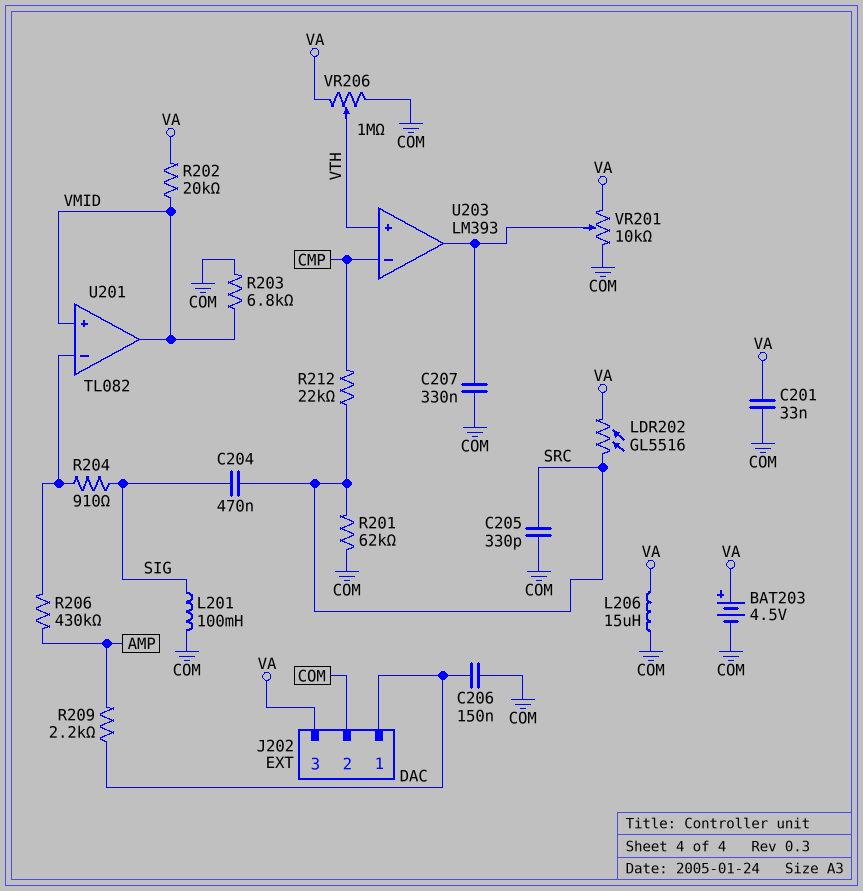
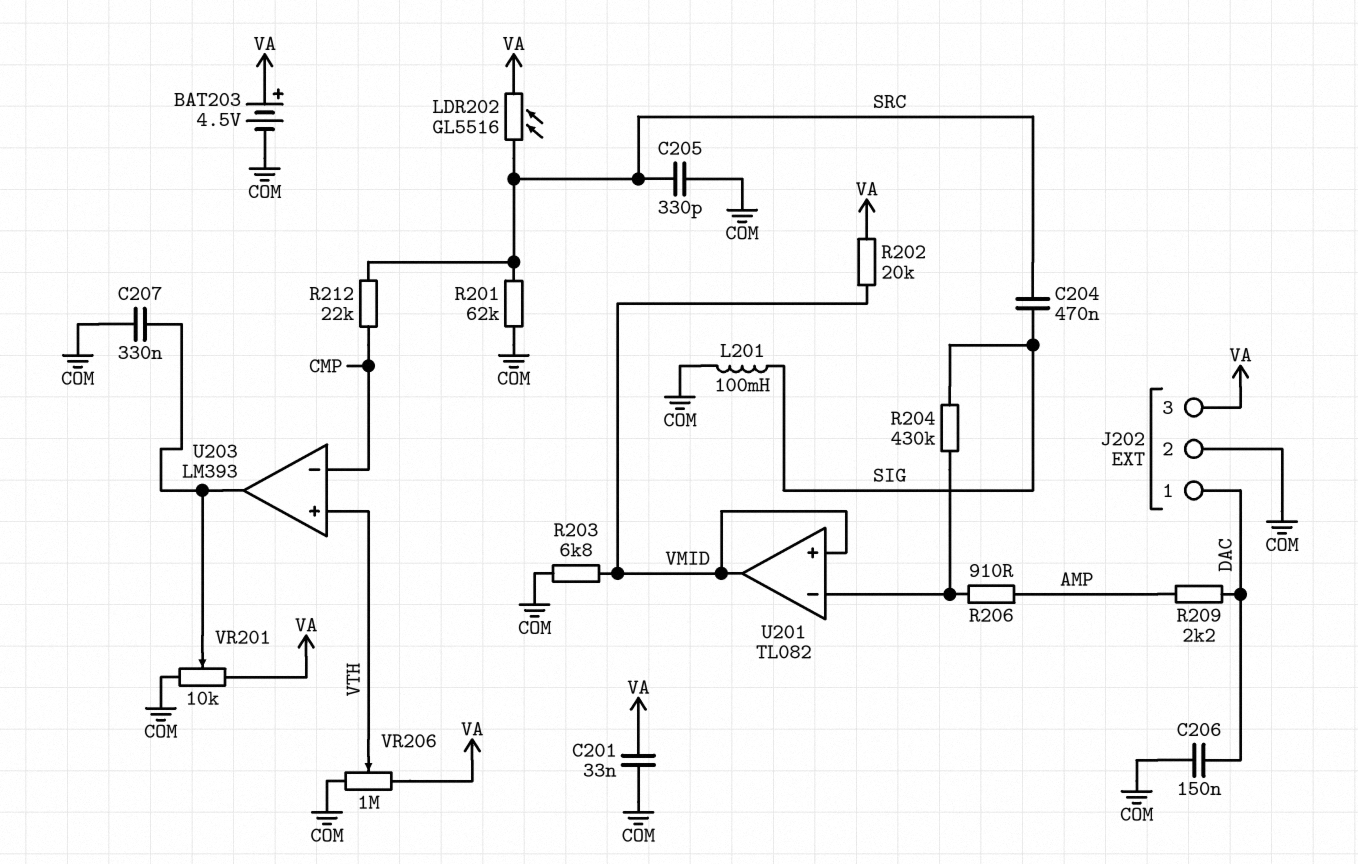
L206: 15uH (COM, VA) -> none
R204: 910 (SIG, U201/in-) -> 430k (SIG, U201/in-)
R206: 430k (AMP, U201/in-) -> 910 (AMP, U201/in-)

